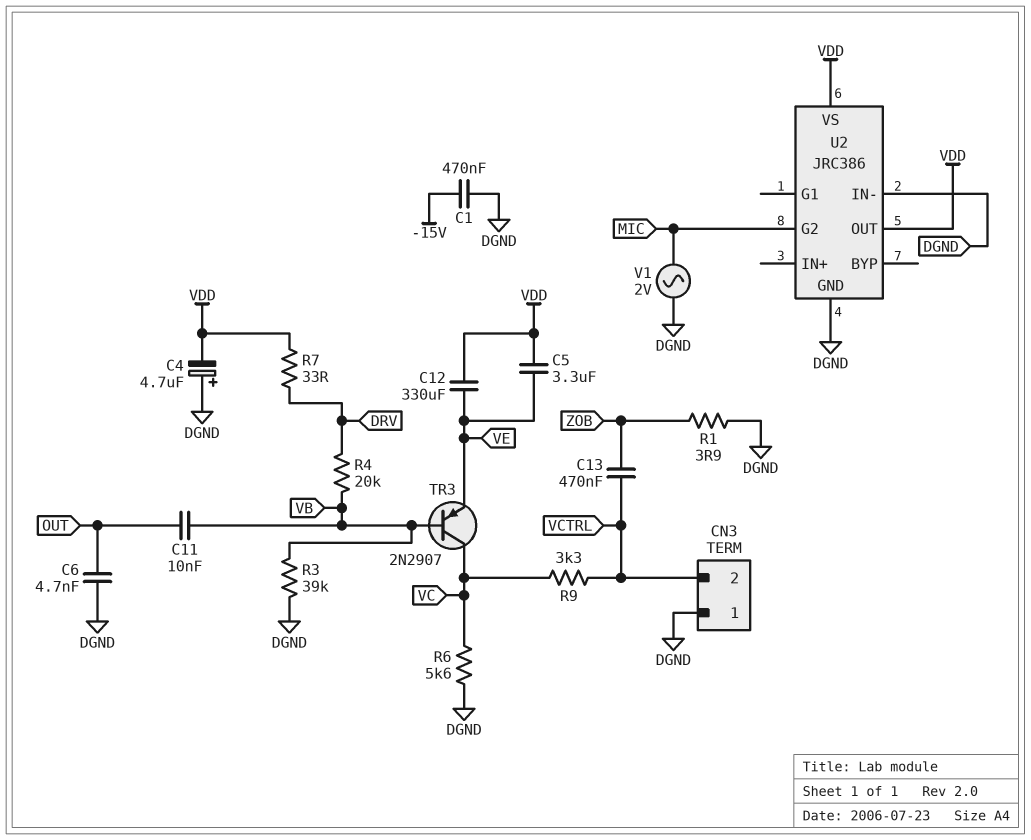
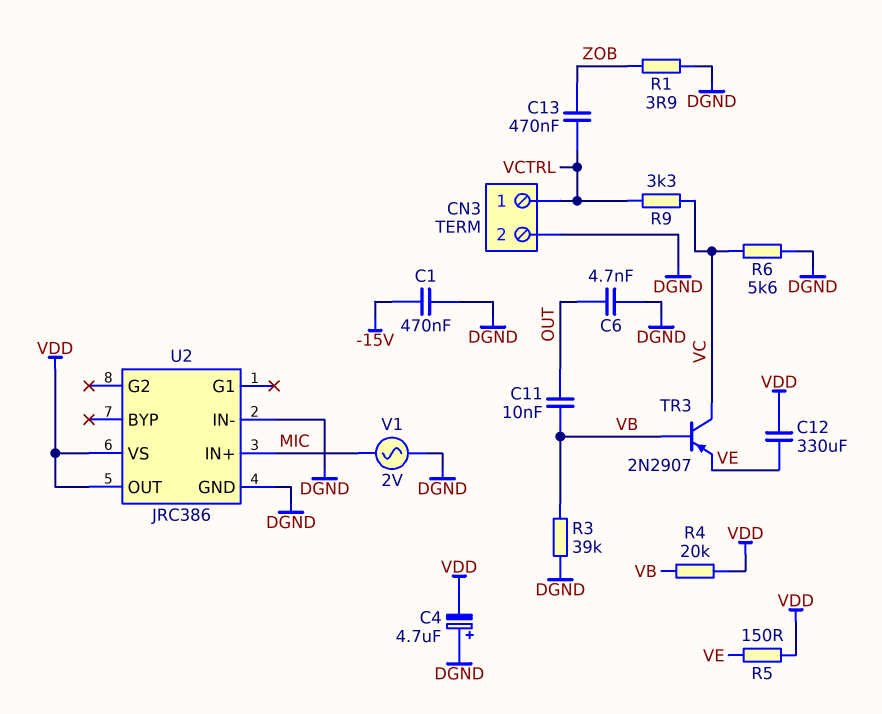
C5: 3.3uF (VDD, VE) -> none
CN3 pin 1: DGND -> VCTRL
CN3 pin 2: VCTRL -> DGND
R4: 20k (DRV, VB) -> 20k (VB, VDD)
R5: none -> 150 (VDD, VE)
R7: 33 (DRV, VDD) -> none
U2 pin G2: MIC -> none
U2 pin IN+: none -> MIC

